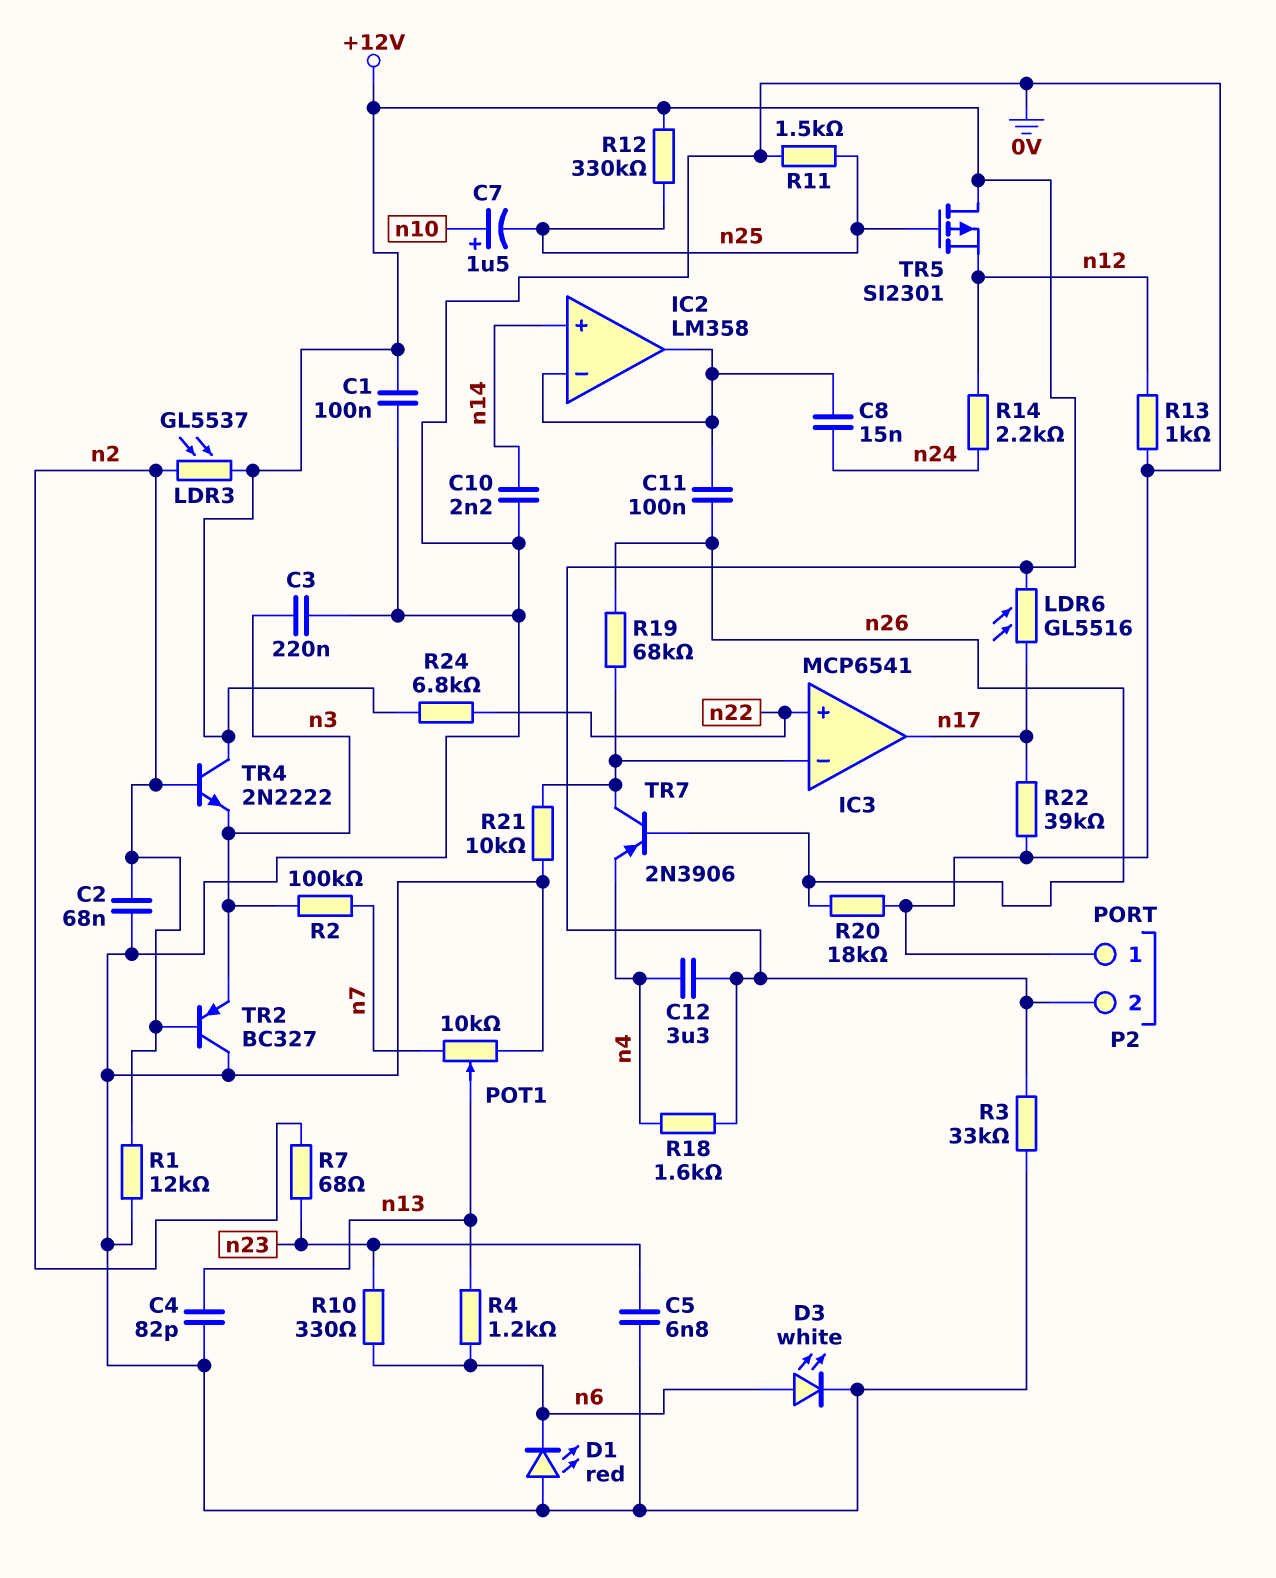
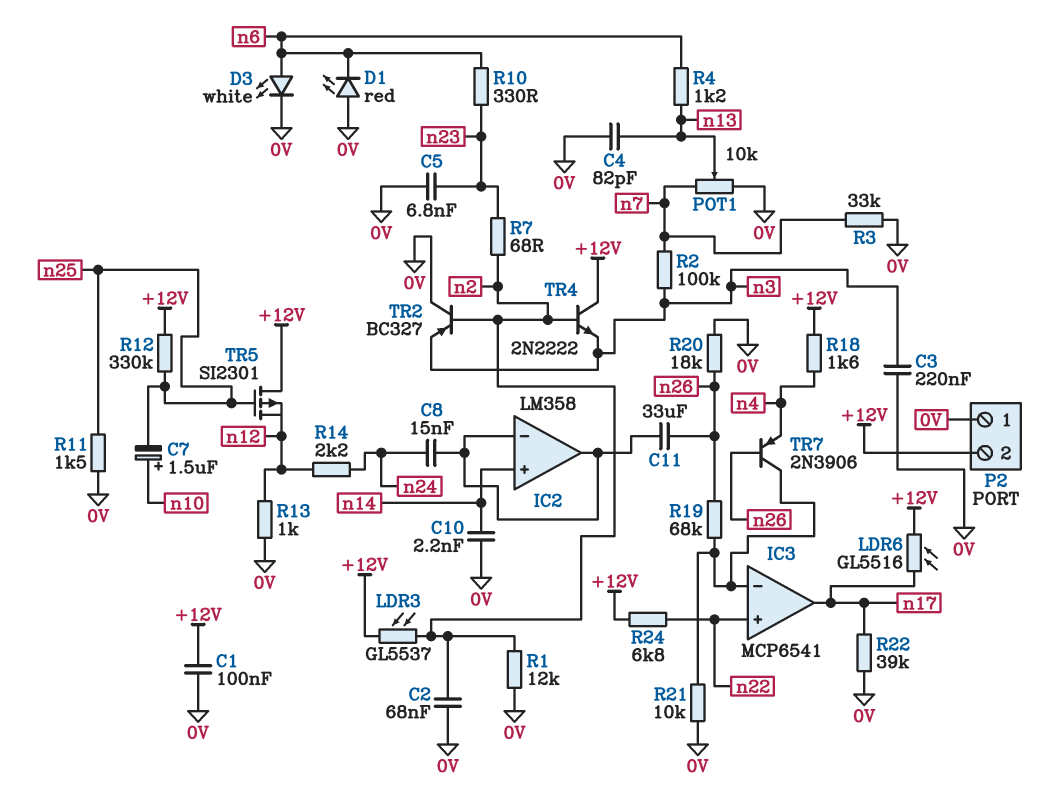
C11: 100nF (IC2/in-, n26) -> 33uF (IC2/in-, n26)
C12: 3.3uF (+12V, n4) -> none
R3: 33k (+12V, 0V) -> 33k (0V, n7)

